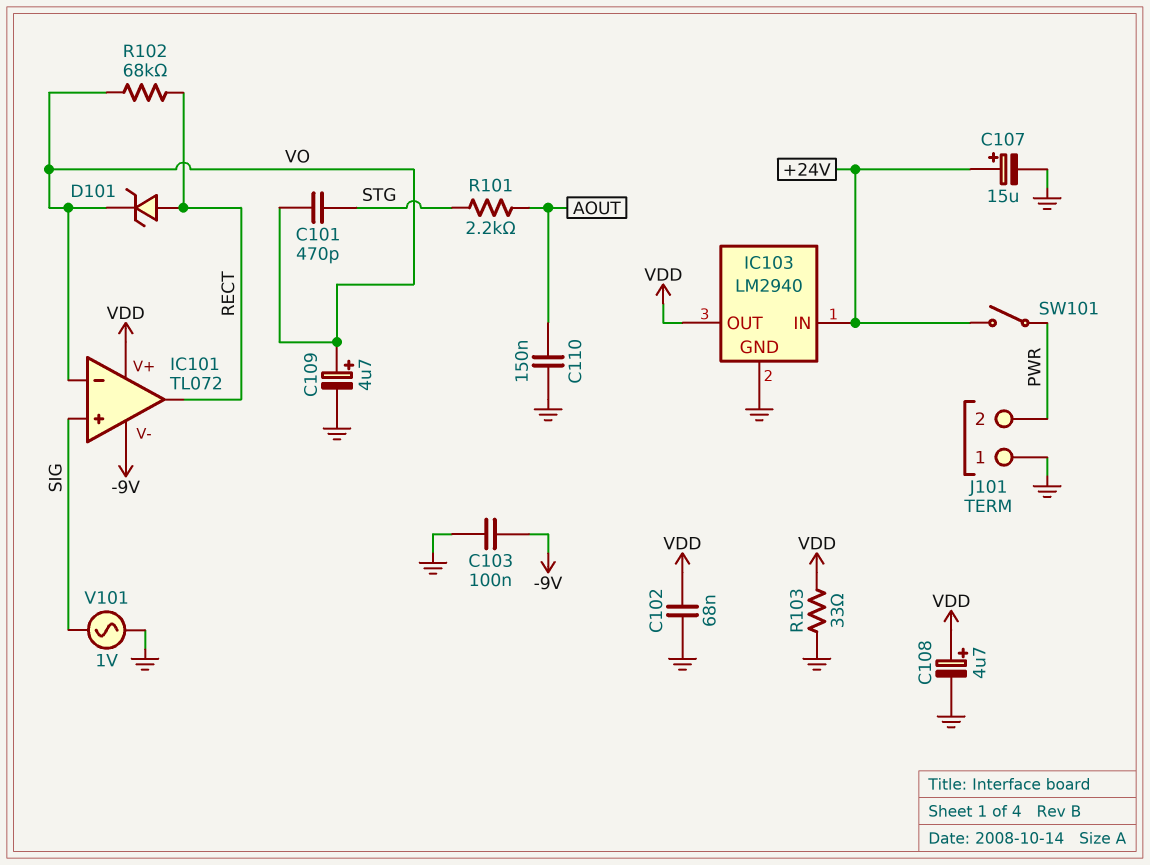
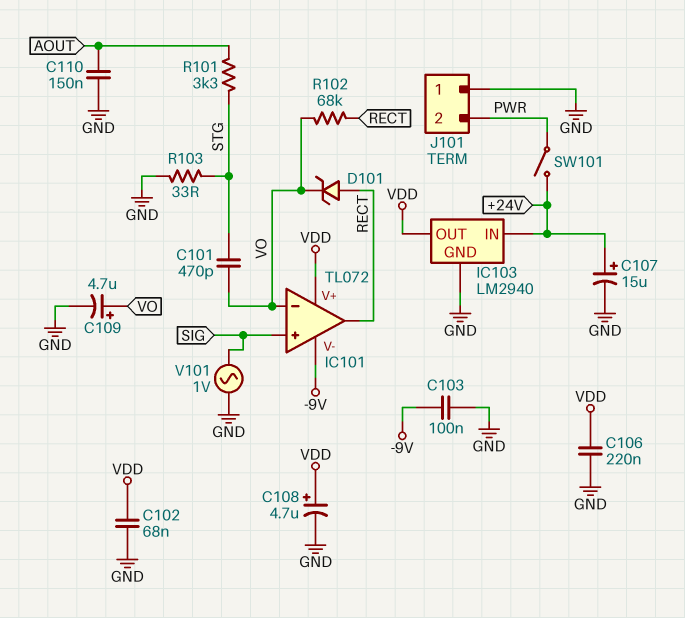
C106: none -> 220nF (GND, VDD)
R101: 2.2k (AOUT, STG) -> 3.3k (AOUT, STG)
R103: 33 (GND, VDD) -> 33 (GND, STG)

